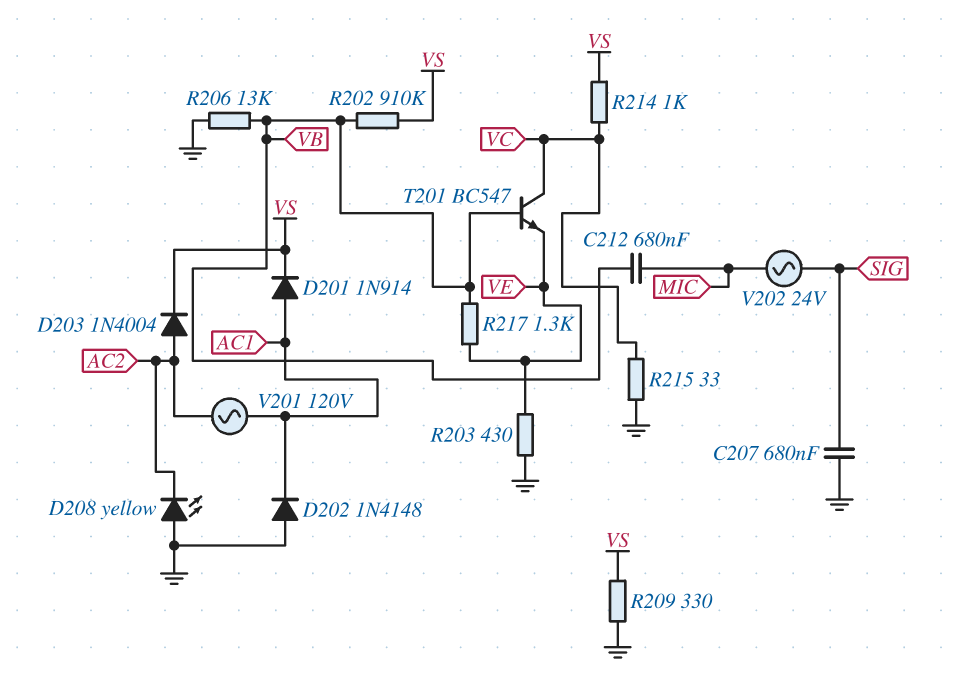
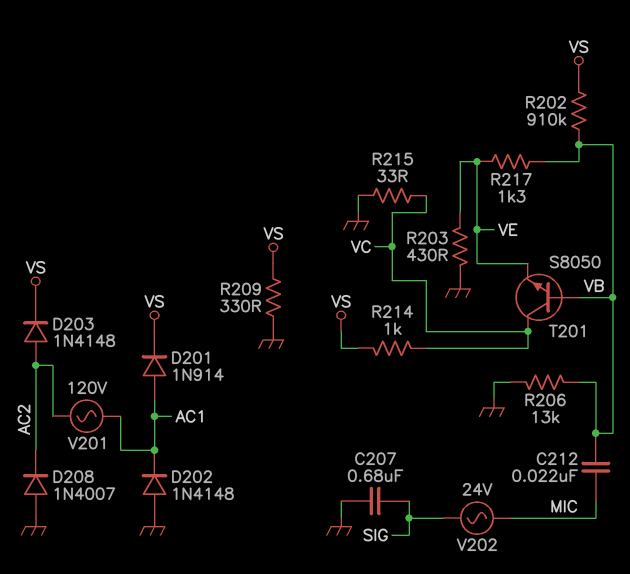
C212: 680nF (MIC, VB) -> 22nF (MIC, VB)
D203: diode 1N4004 (A AC2, K VS) -> diode 1N4148 (A AC2, K VS)
D208: LED yellow (A GND, K AC2) -> diode 1N4007 (A GND, K AC2)
T201: NPN BC547 (B VB, C VC, E VE) -> NPN S8050 (B VB, C VC, E VE)

